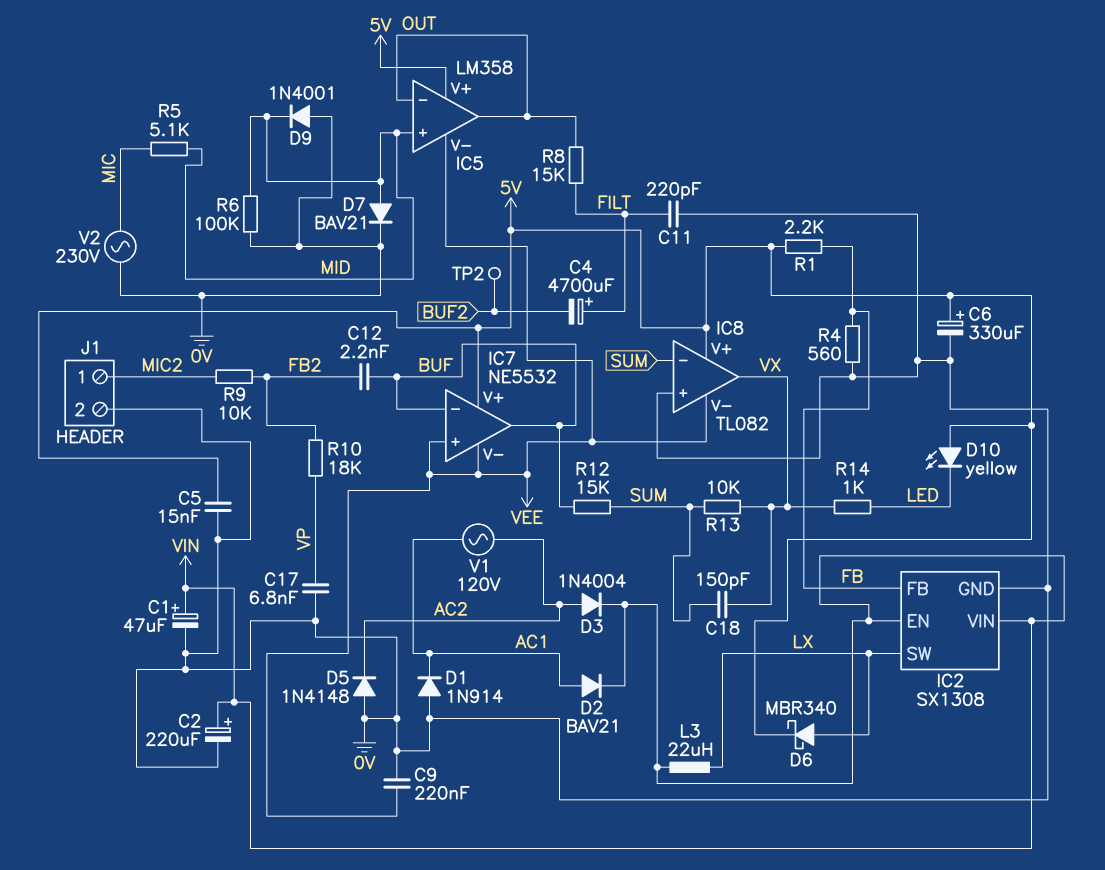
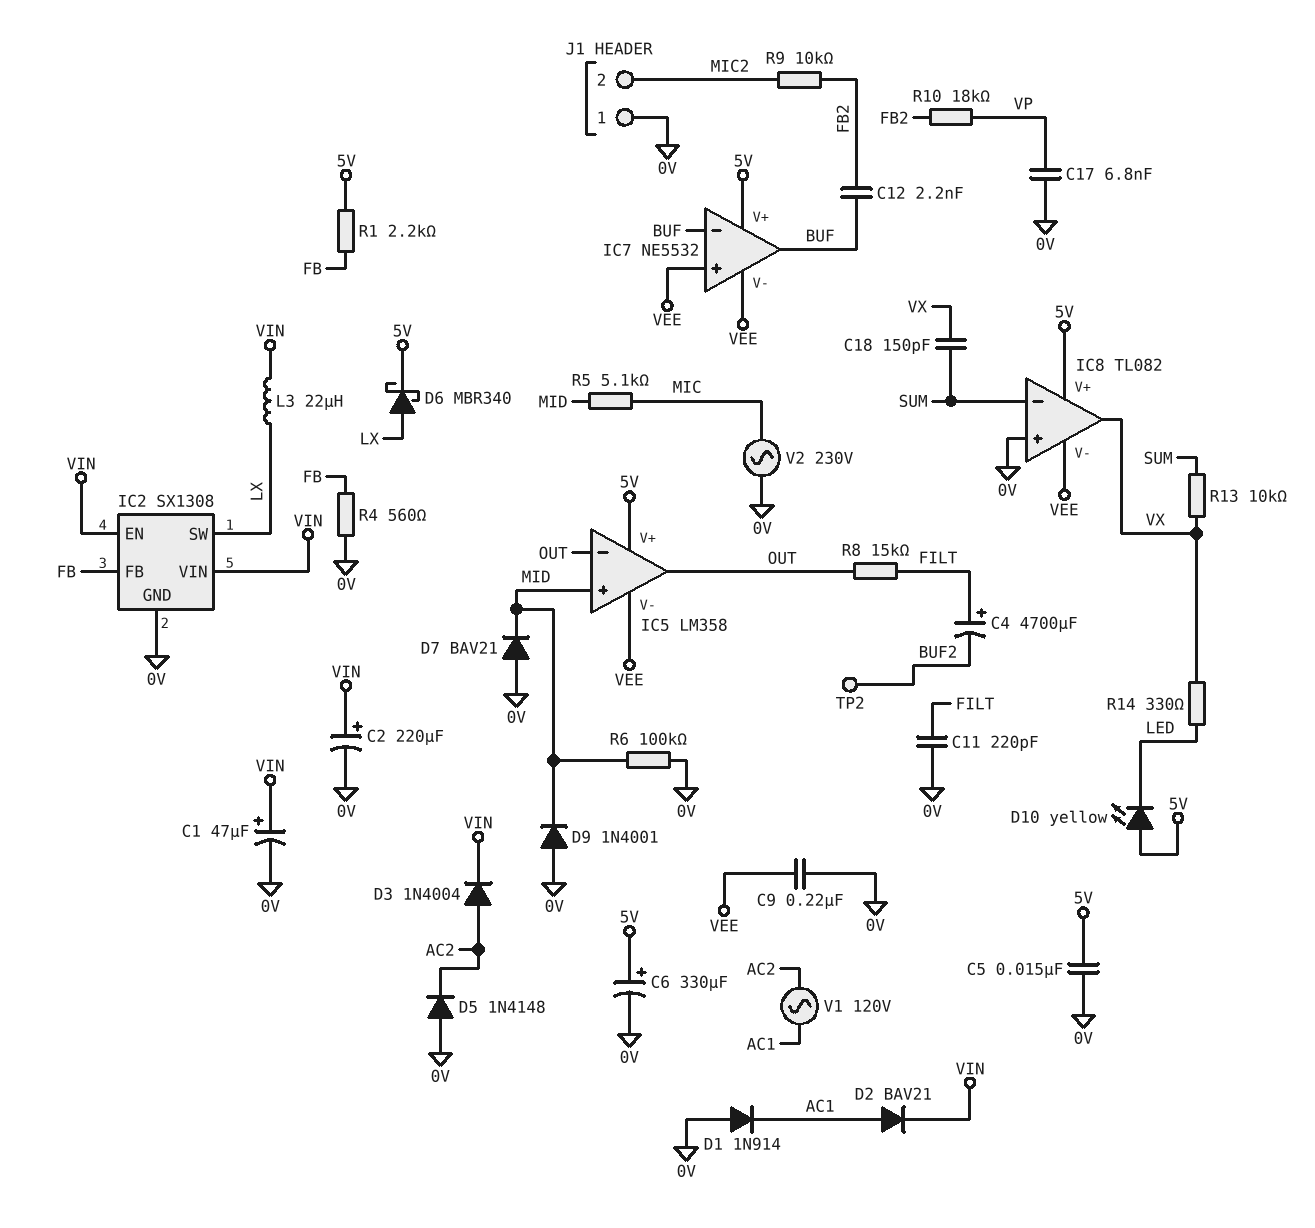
D7: diode BAV21 (A MID, K 0V) -> diode BAV21 (A 0V, K MID)
J1 pin 1: MIC2 -> 0V
J1 pin 2: 0V -> MIC2
R12: 15k (BUF, SUM) -> none
R14: 1k (LED, VX) -> 330 (LED, VX)

